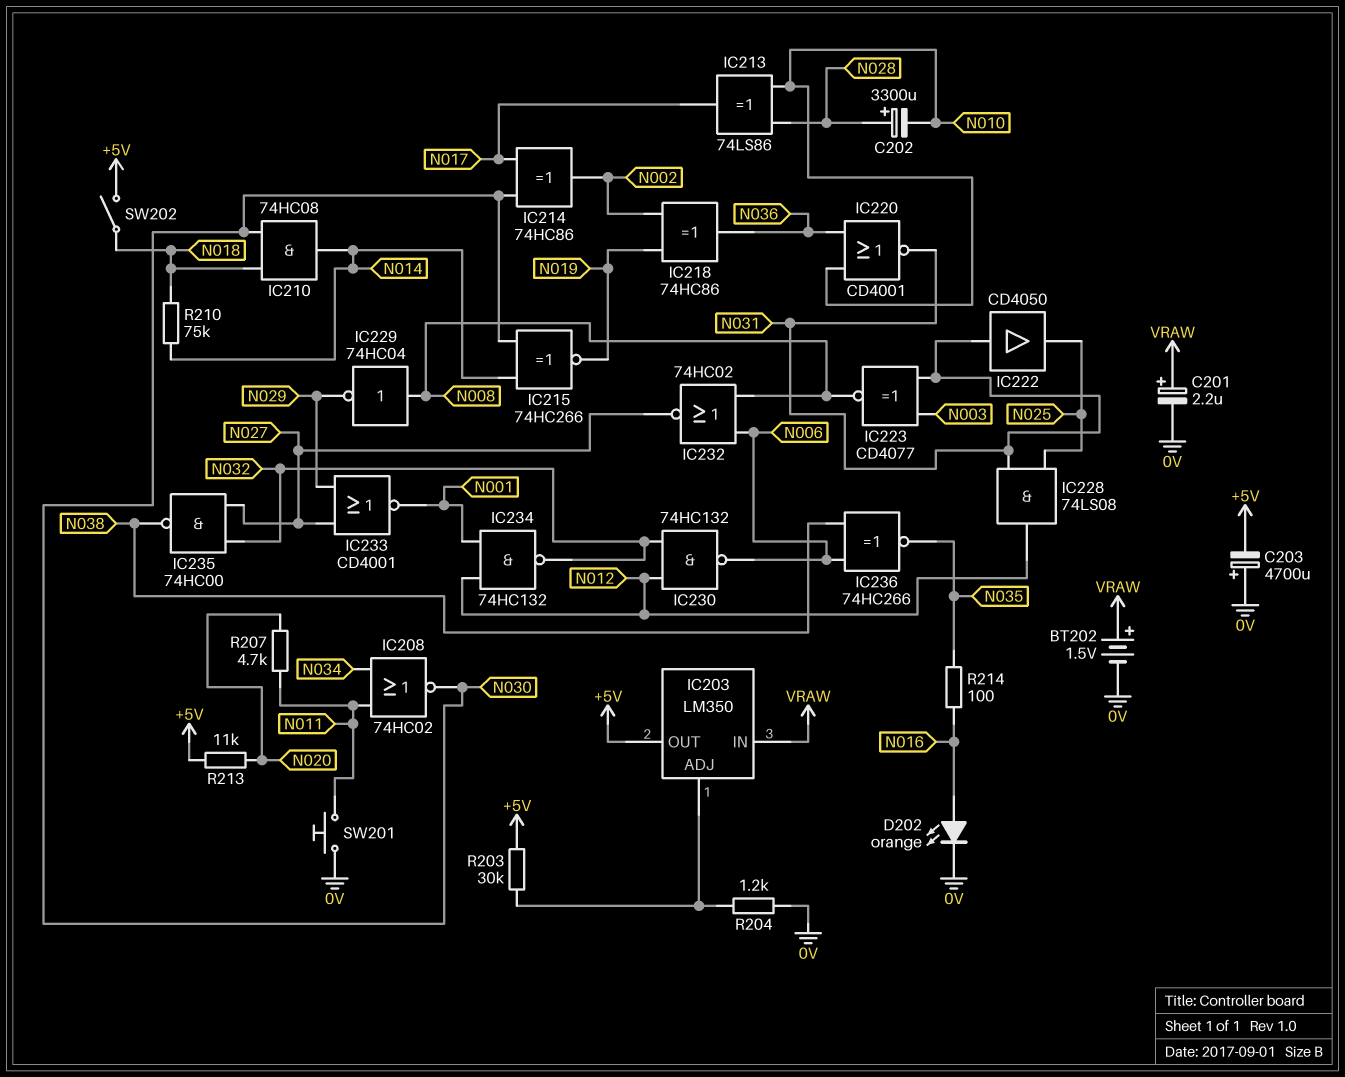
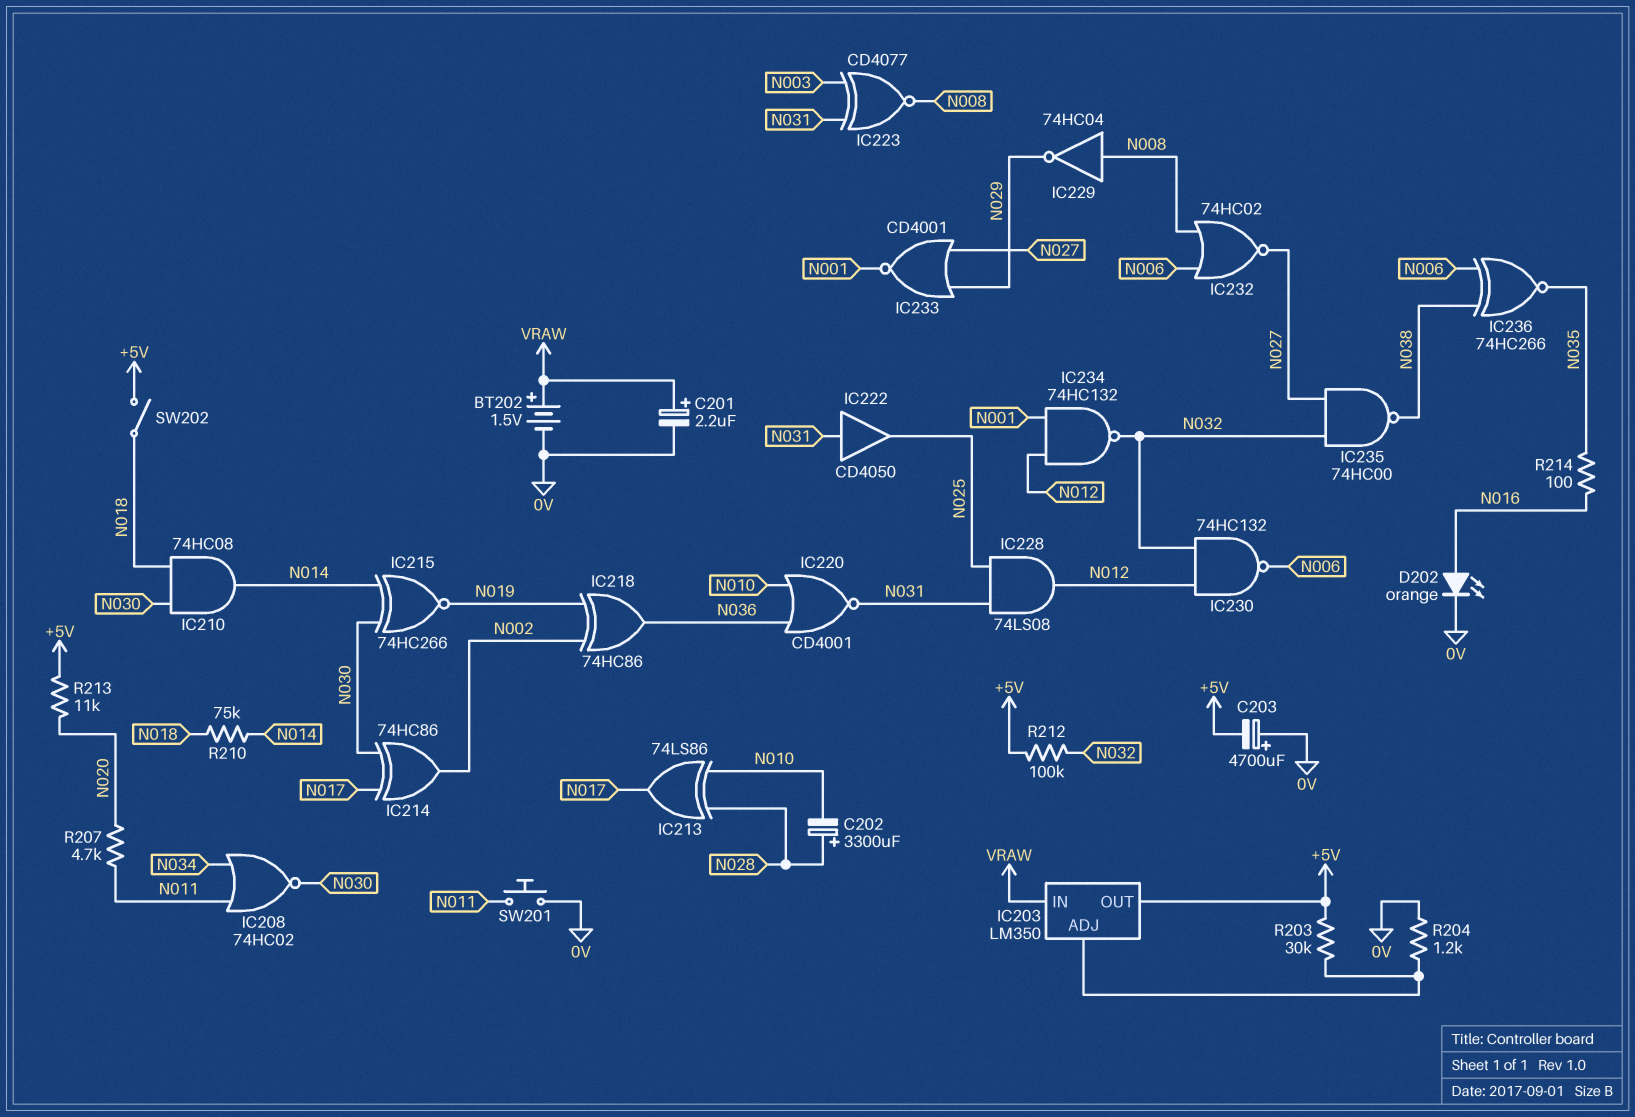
R212: none -> 100k (+5V, N032)

